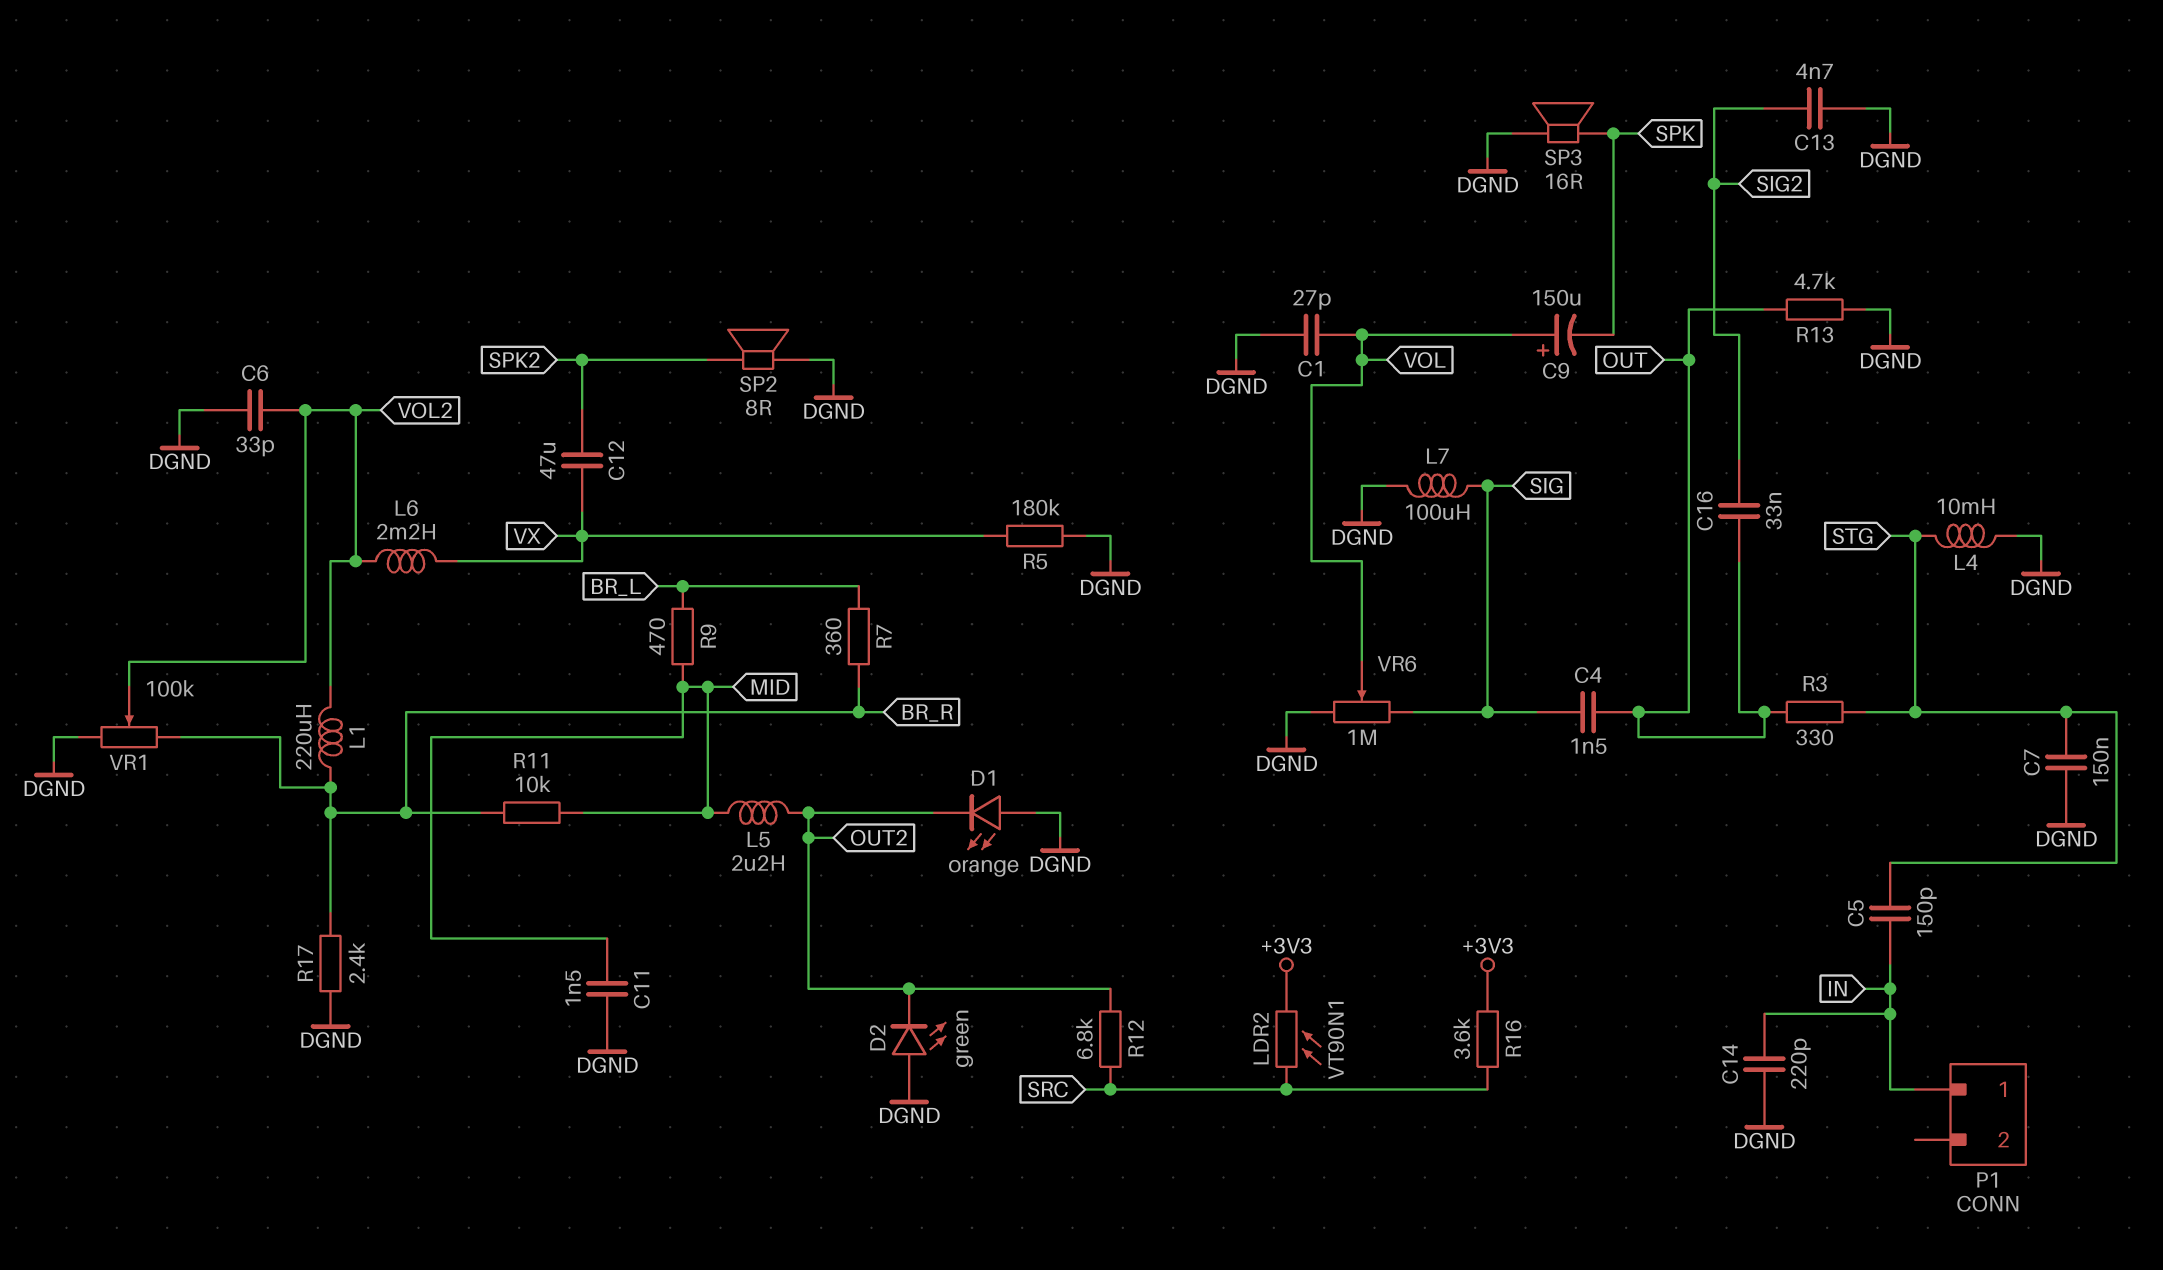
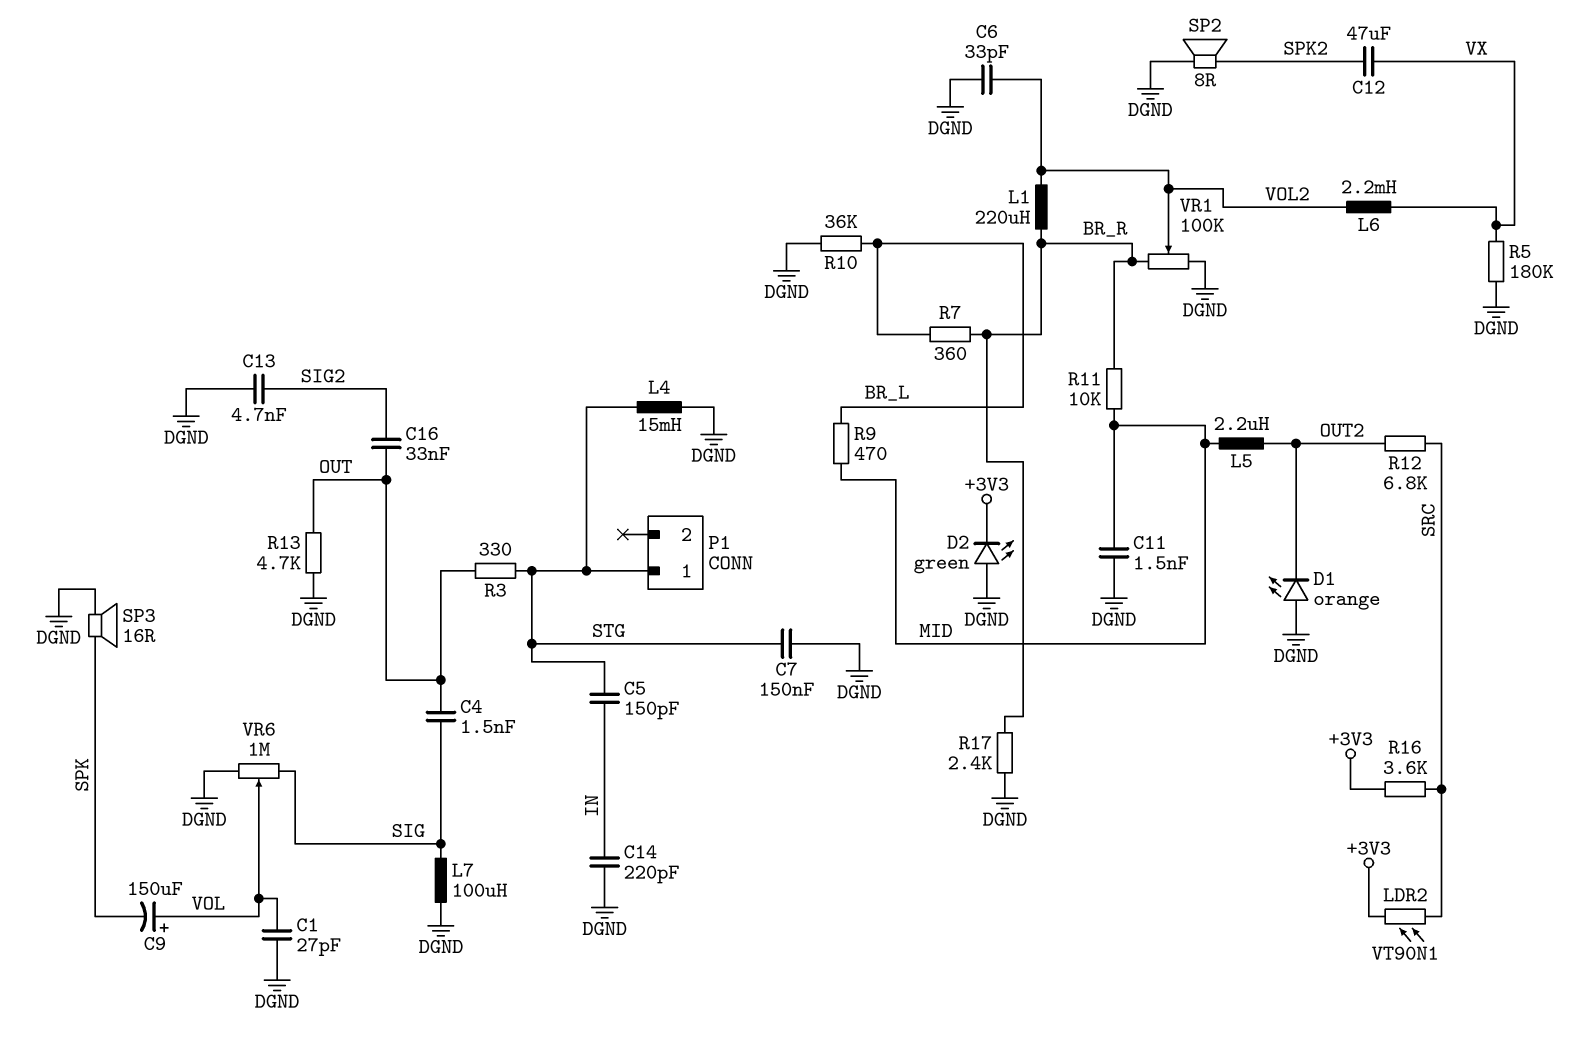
D2: LED green (A DGND, K OUT2) -> LED green (A DGND, K +3V3)
L4: 10mH (DGND, STG) -> 15mH (DGND, STG)
P1 pin 1: IN -> STG
R10: none -> 36k (BR_L, DGND)

